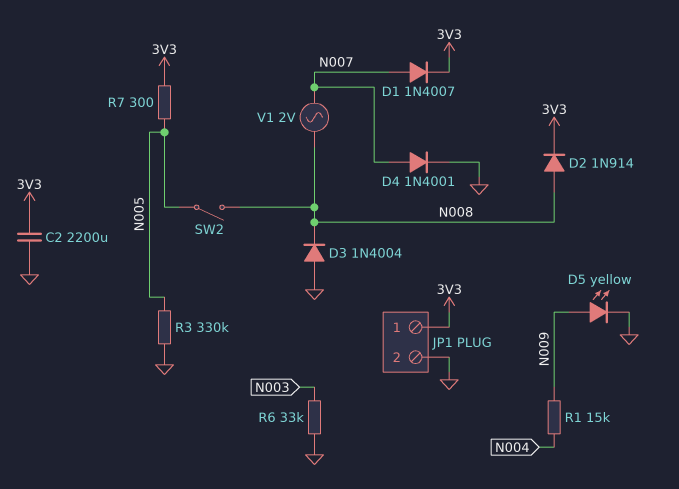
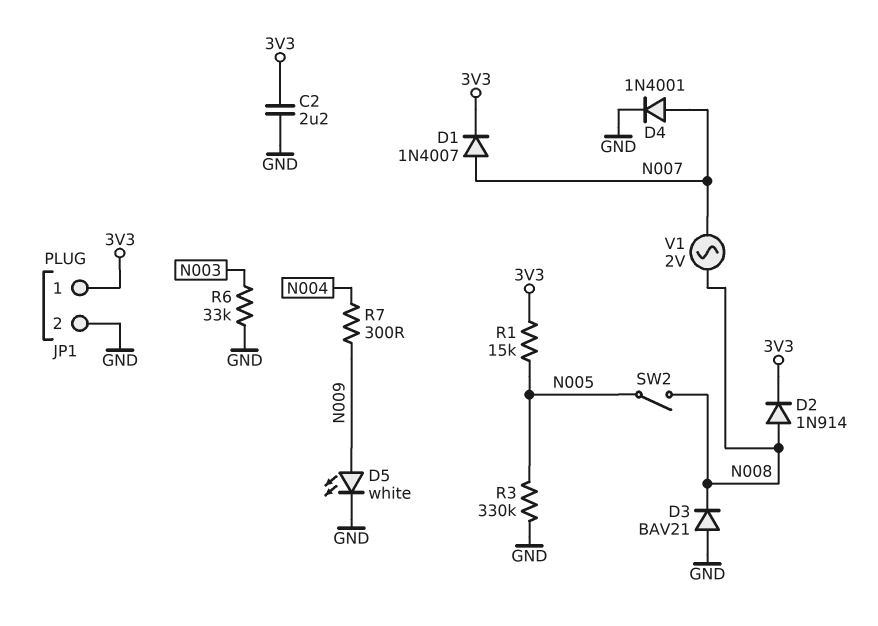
C2: 2200uF (3V3, GND) -> 2.2uF (3V3, GND)
D3: diode 1N4004 (A GND, K N008) -> diode BAV21 (A GND, K N008)
D5: LED yellow (A N009, K GND) -> LED white (A N009, K GND)
R1: 15k (N004, N009) -> 15k (3V3, N005)
R7: 300 (3V3, N005) -> 300 (N004, N009)

